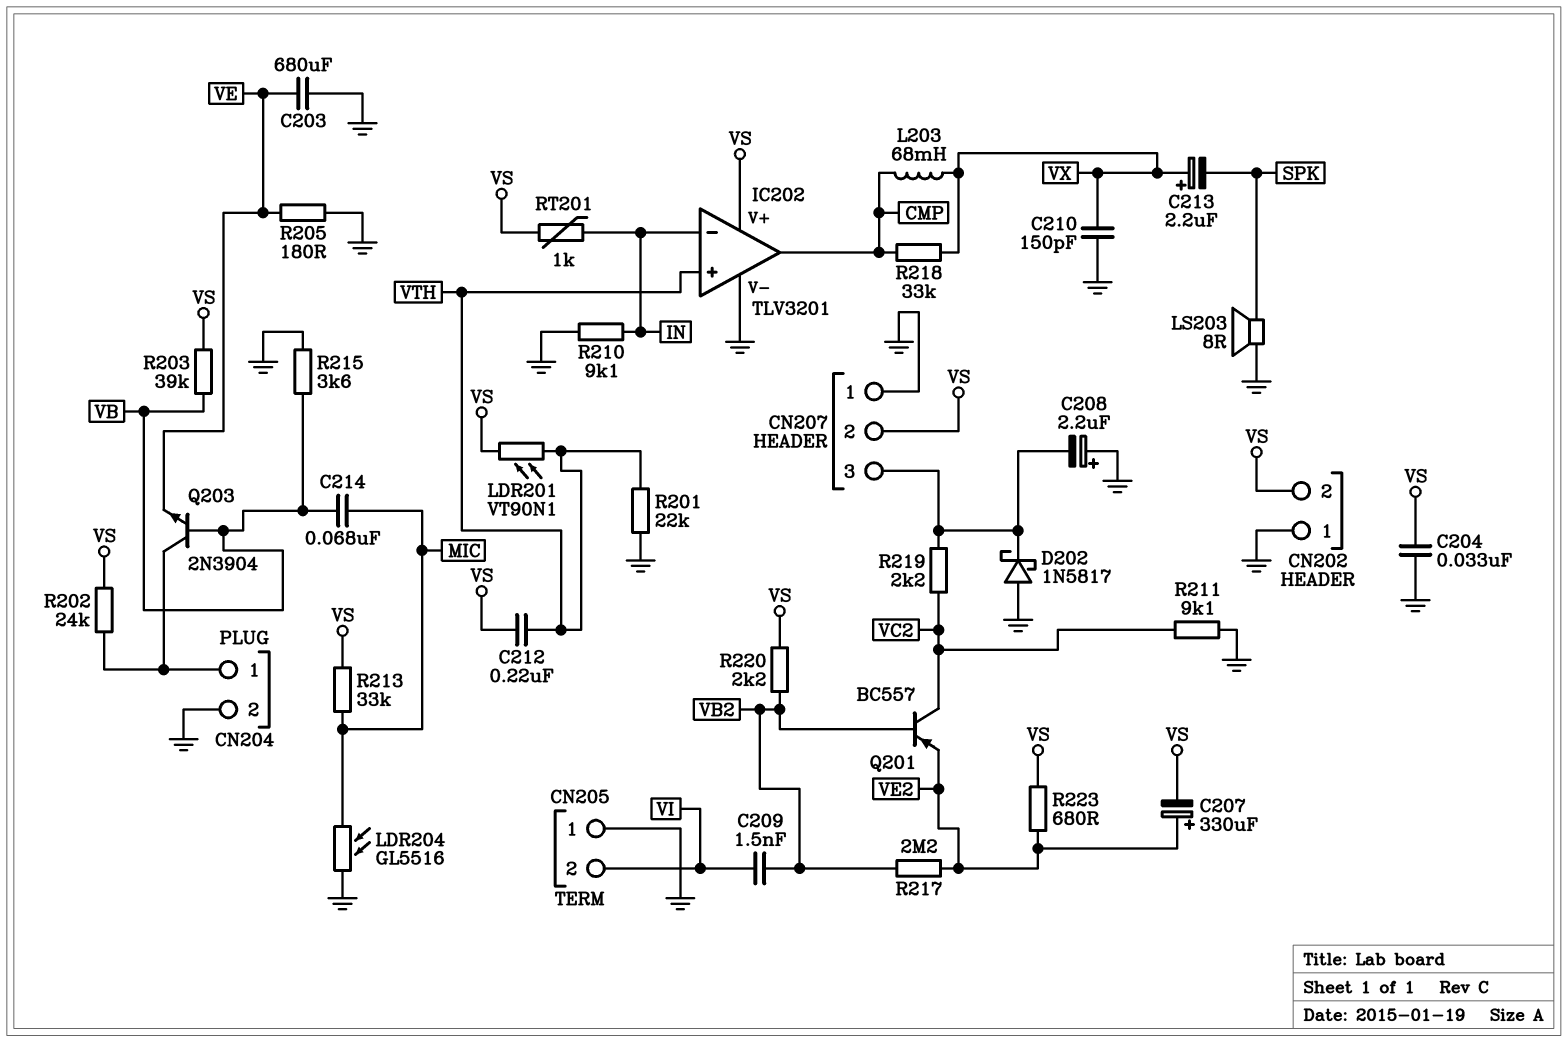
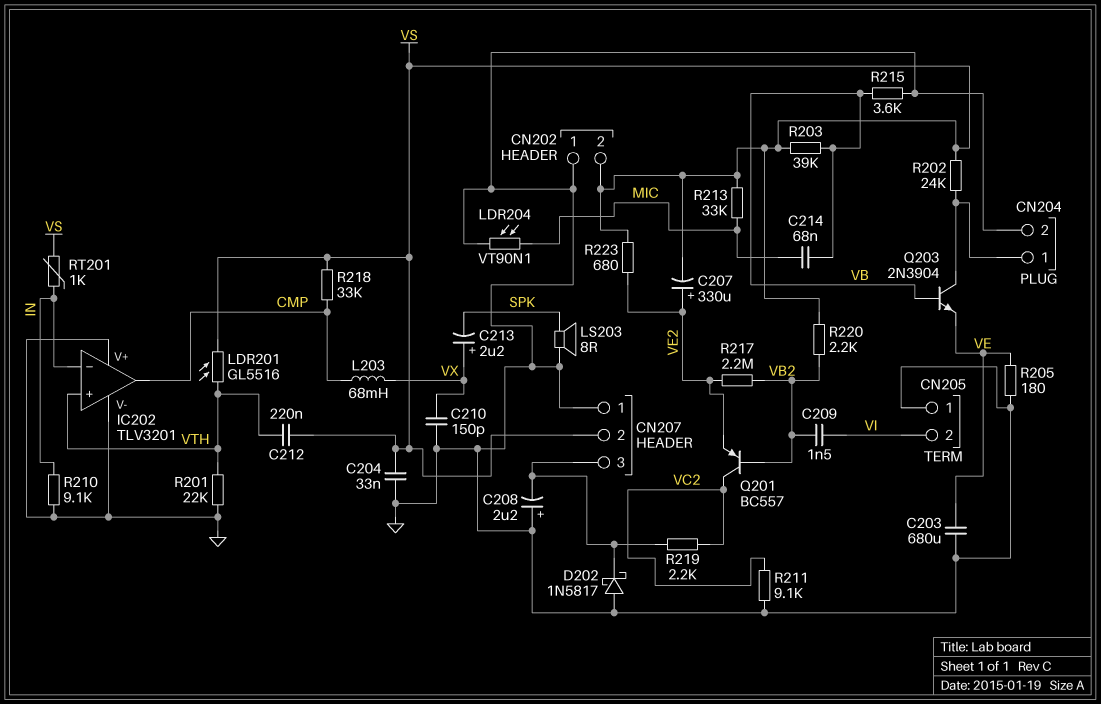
IC202 pin V+: VS -> GND
LDR201: VT90N1 (VS, VTH) -> GL5516 (VS, VTH)
LDR204: GL5516 (GND, MIC) -> VT90N1 (GND, MIC)
R218: 33k (CMP, VX) -> 33k (CMP, VS)

